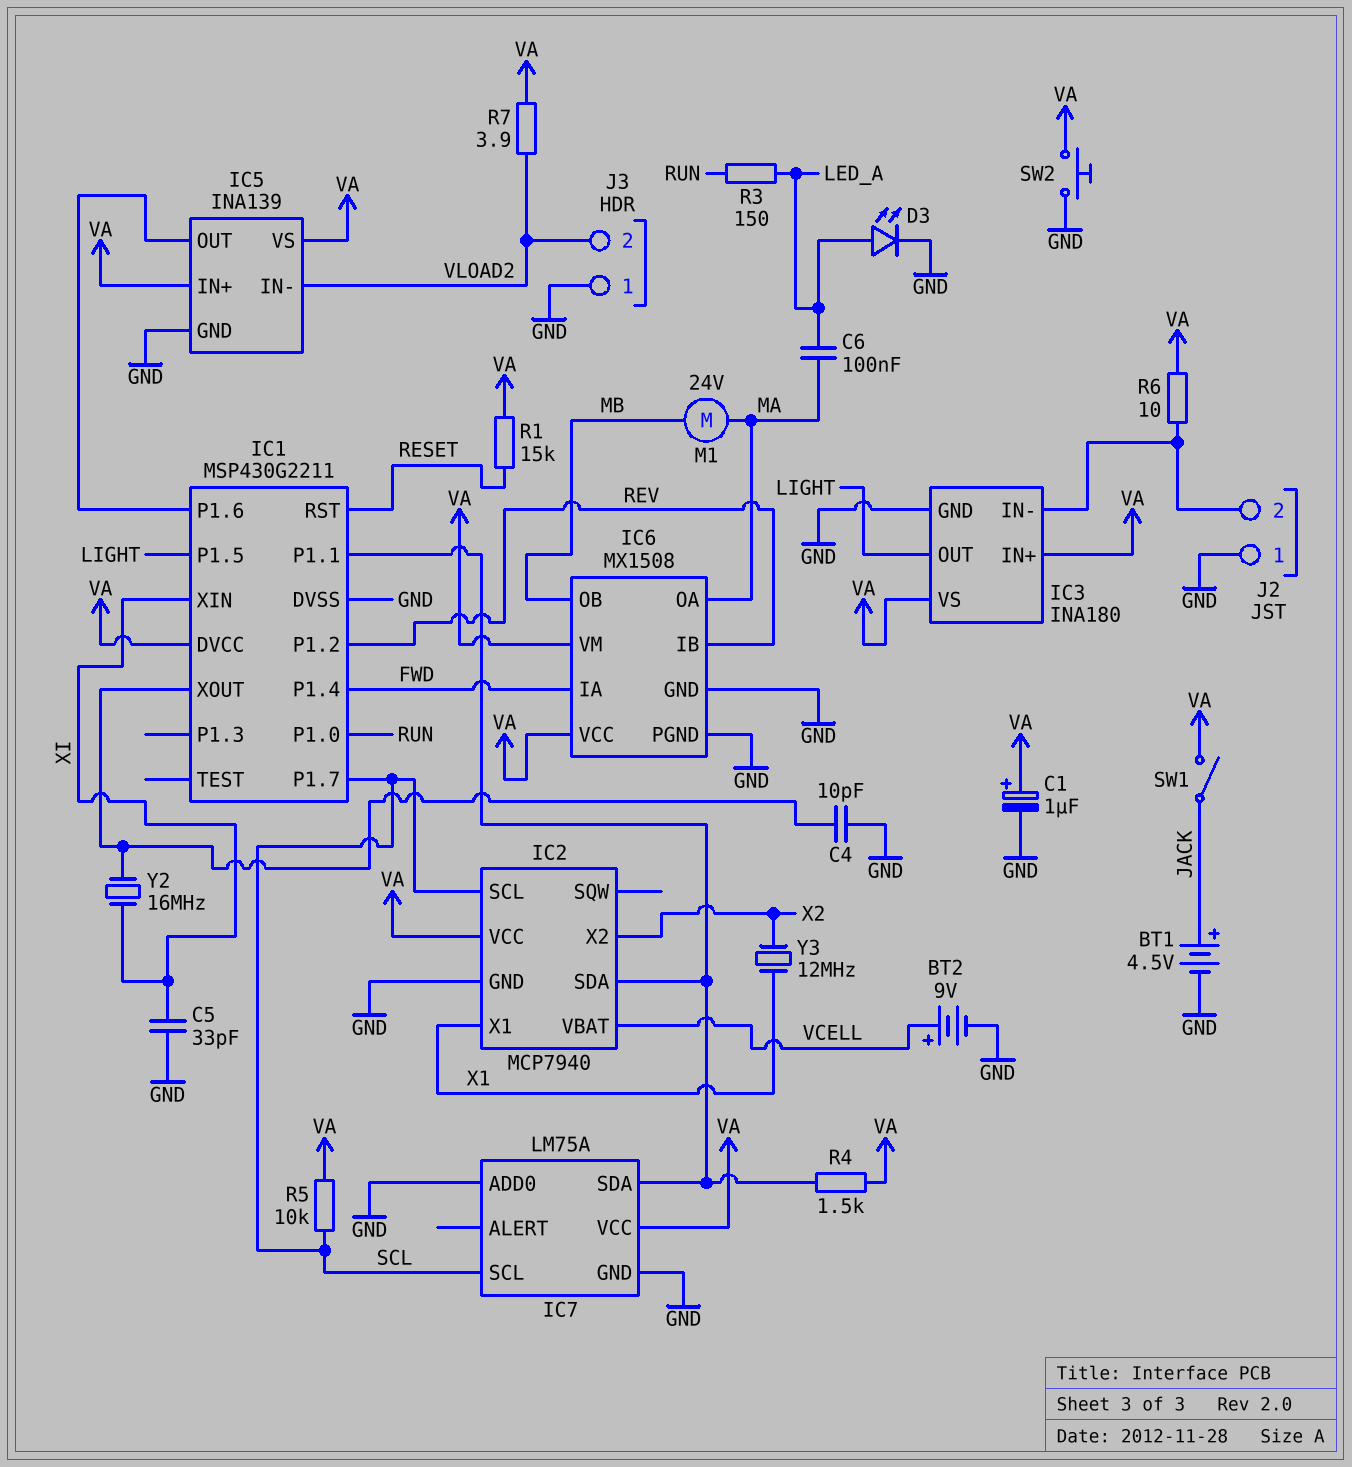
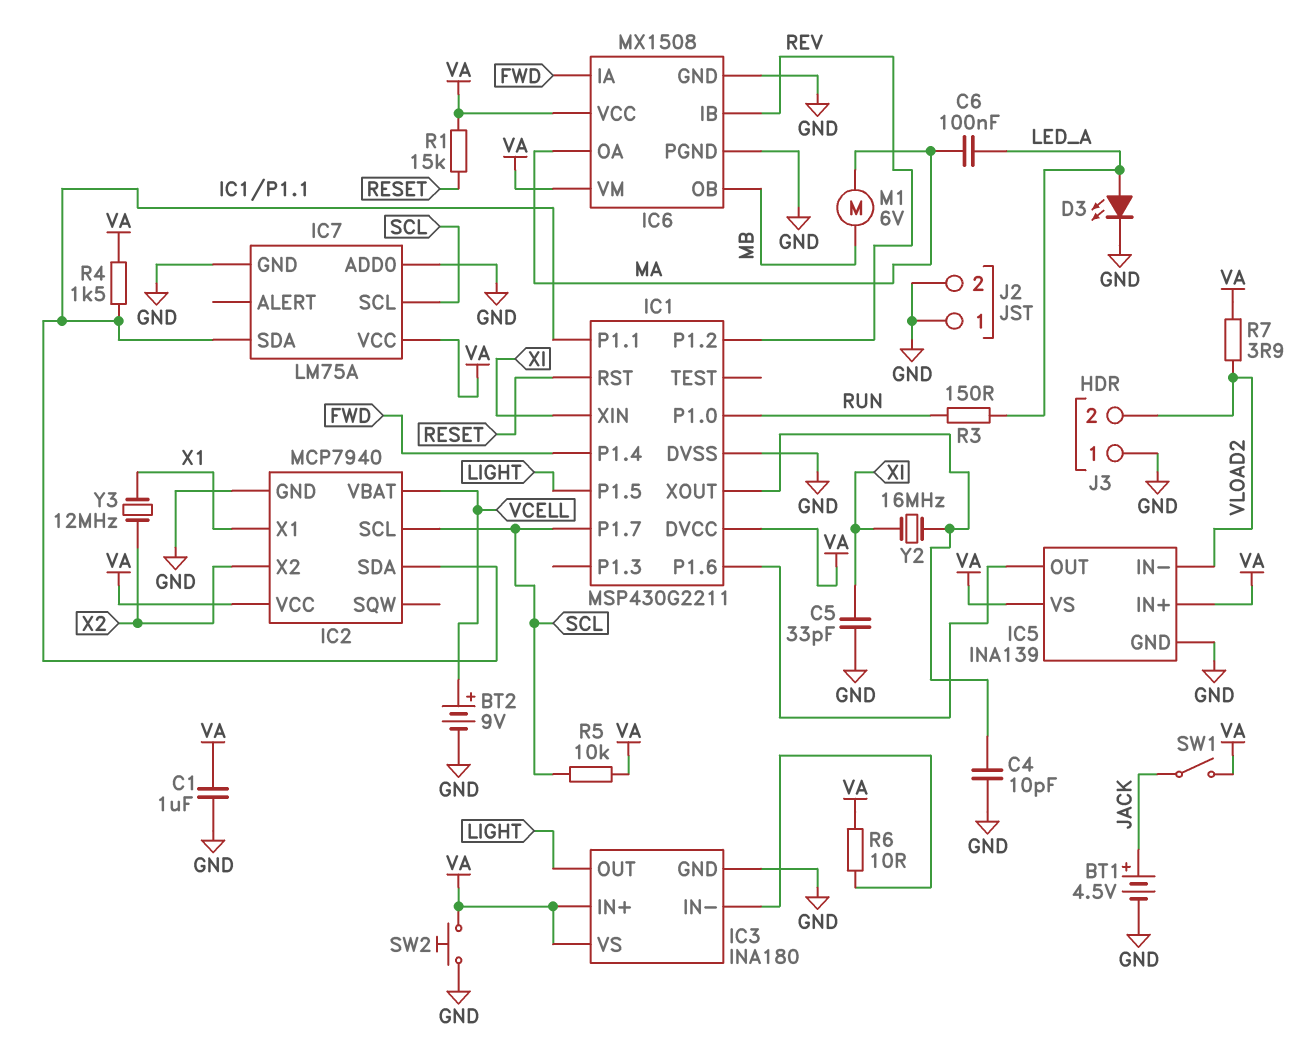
C1: 1uF (plus VA, minus GND) -> 1uF (GND, VA)
J2 pin 2: IC3/IN- -> GND
M1: motor 24V (MA, MB) -> motor 6V (MA, MB)

